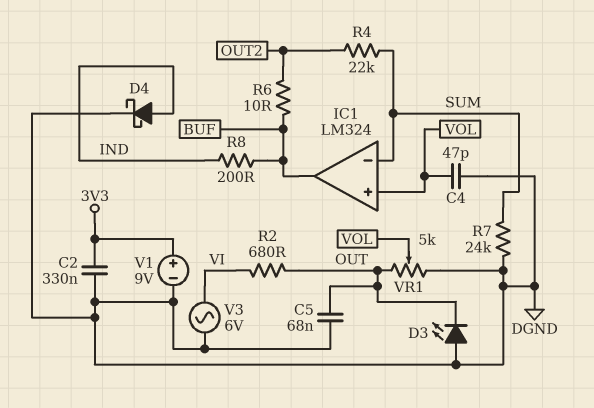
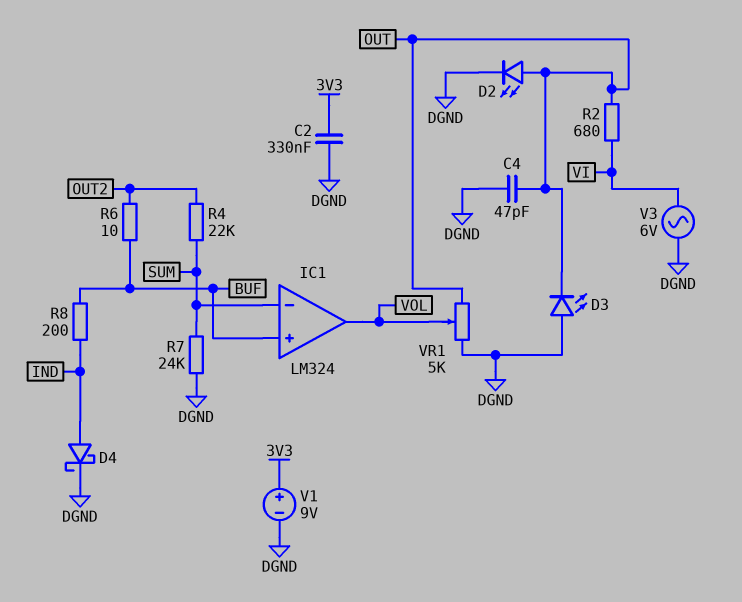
C4: 47pF (DGND, VOL) -> 47pF (DGND, OUT)
C5: 68nF (DGND, OUT) -> none
D2: none -> LED (A OUT, K DGND)
IC1 pin in+: VOL -> BUF
IC1 pin out: BUF -> VOL

